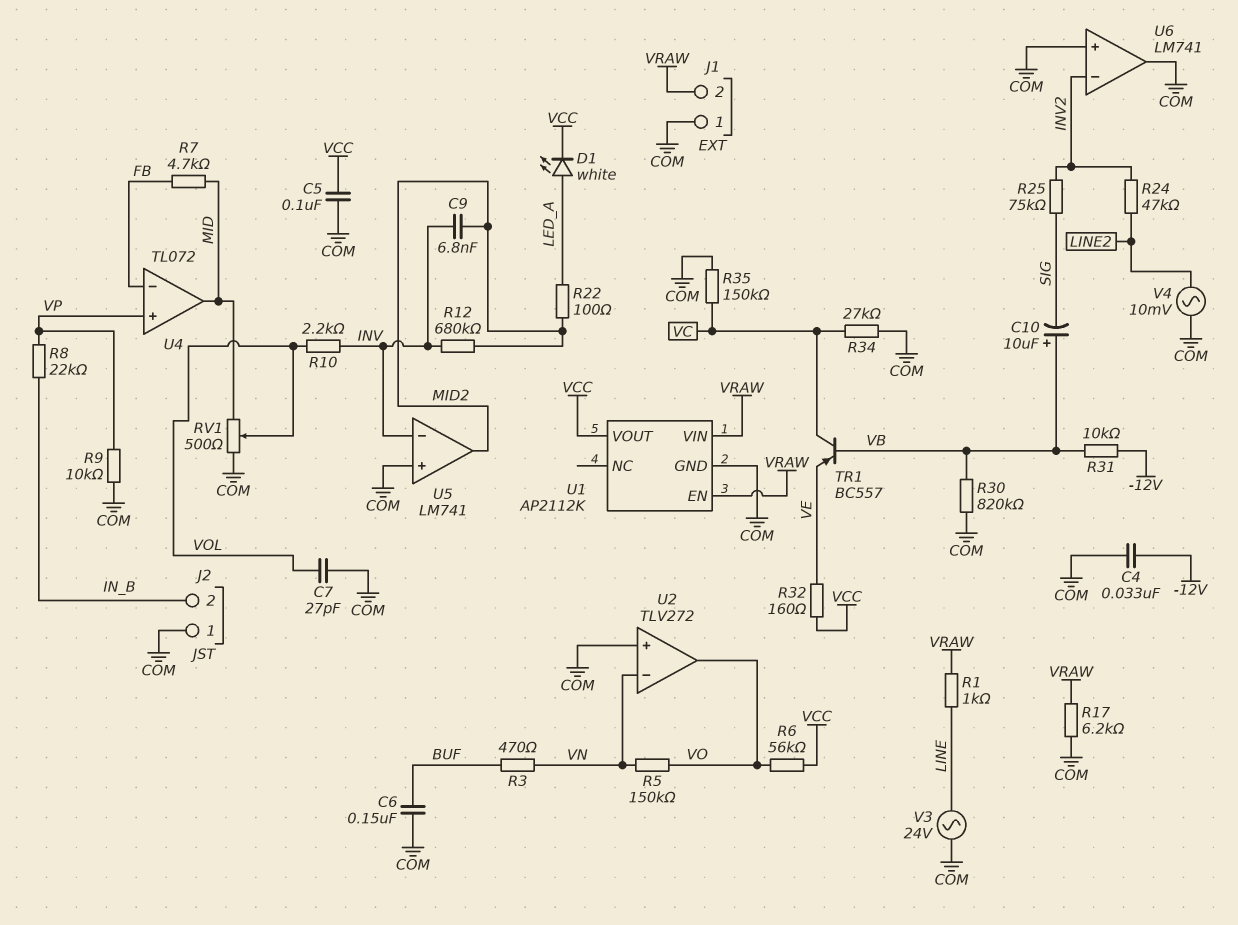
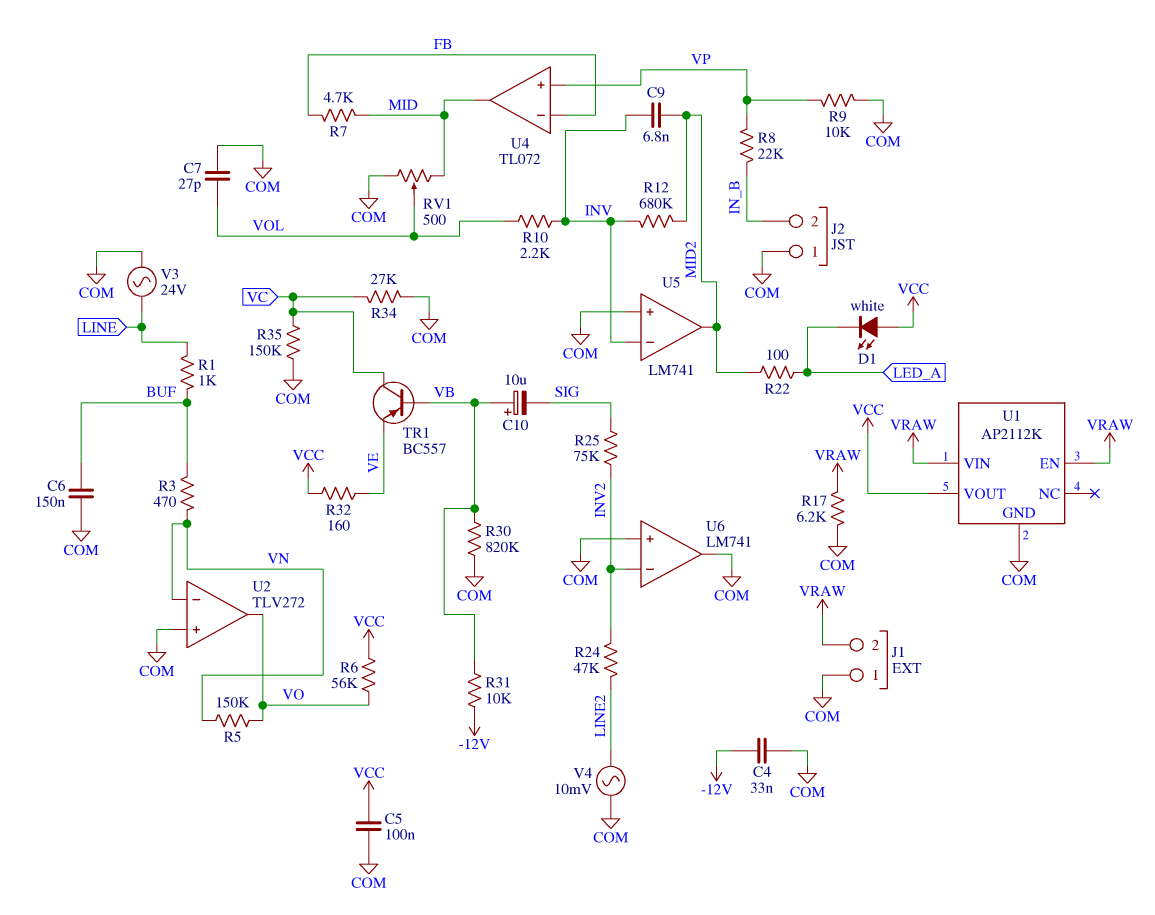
D1: LED white (A LED_A, K VCC) -> LED white (A VCC, K LED_A)
R1: 1k (LINE, VRAW) -> 1k (BUF, LINE)

